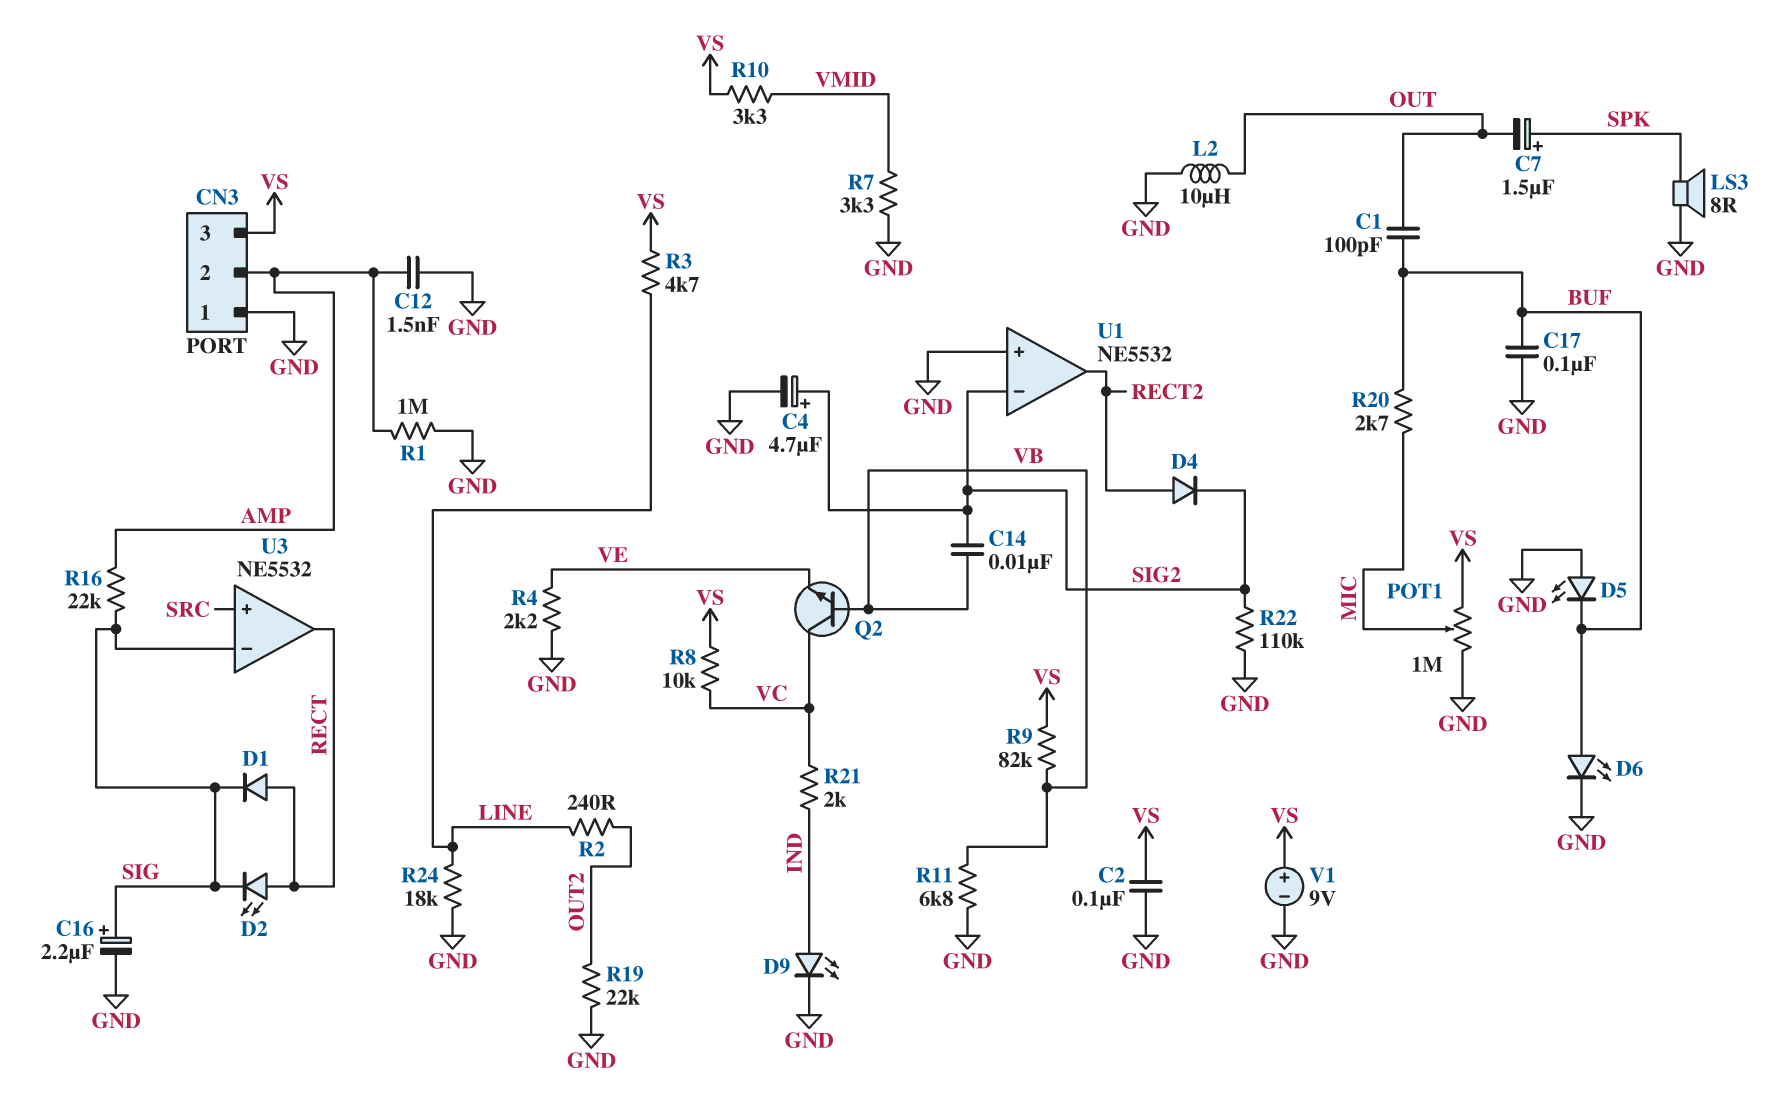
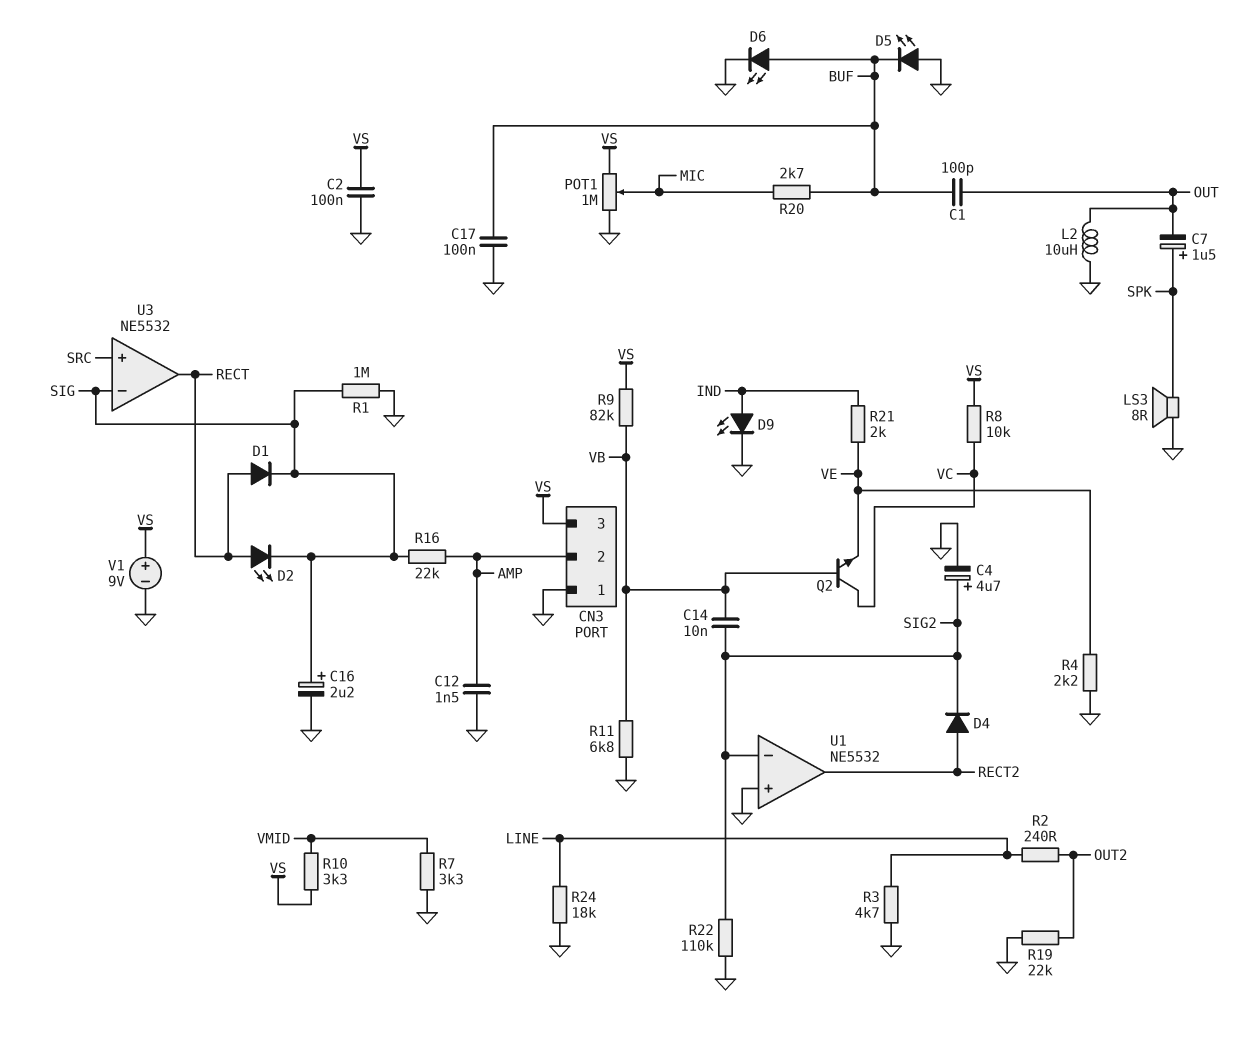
R1: 1M (AMP, GND) -> 1M (GND, SIG)
R3: 4.7k (LINE, VS) -> 4.7k (GND, LINE)
R21: 2k (IND, VC) -> 2k (IND, VE)

